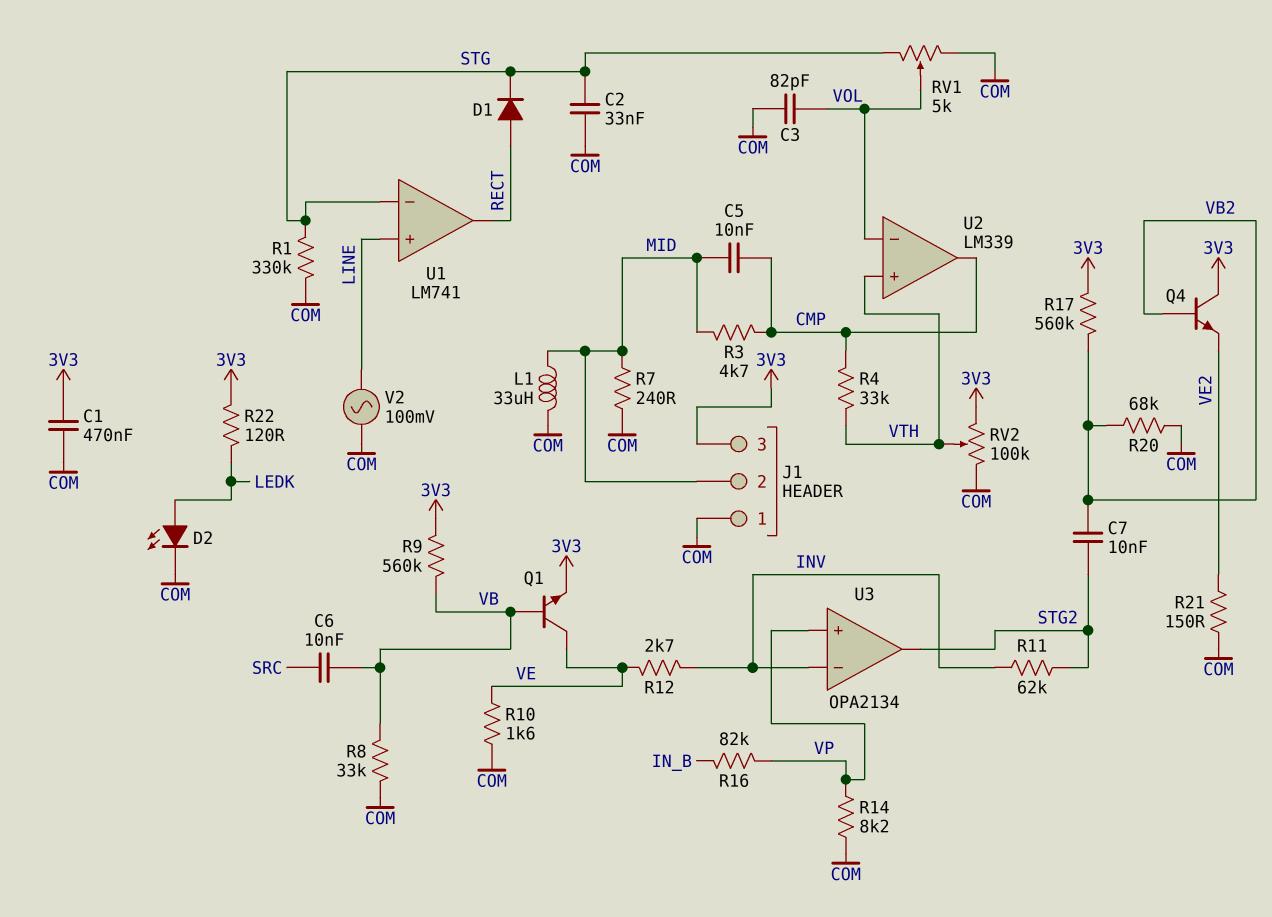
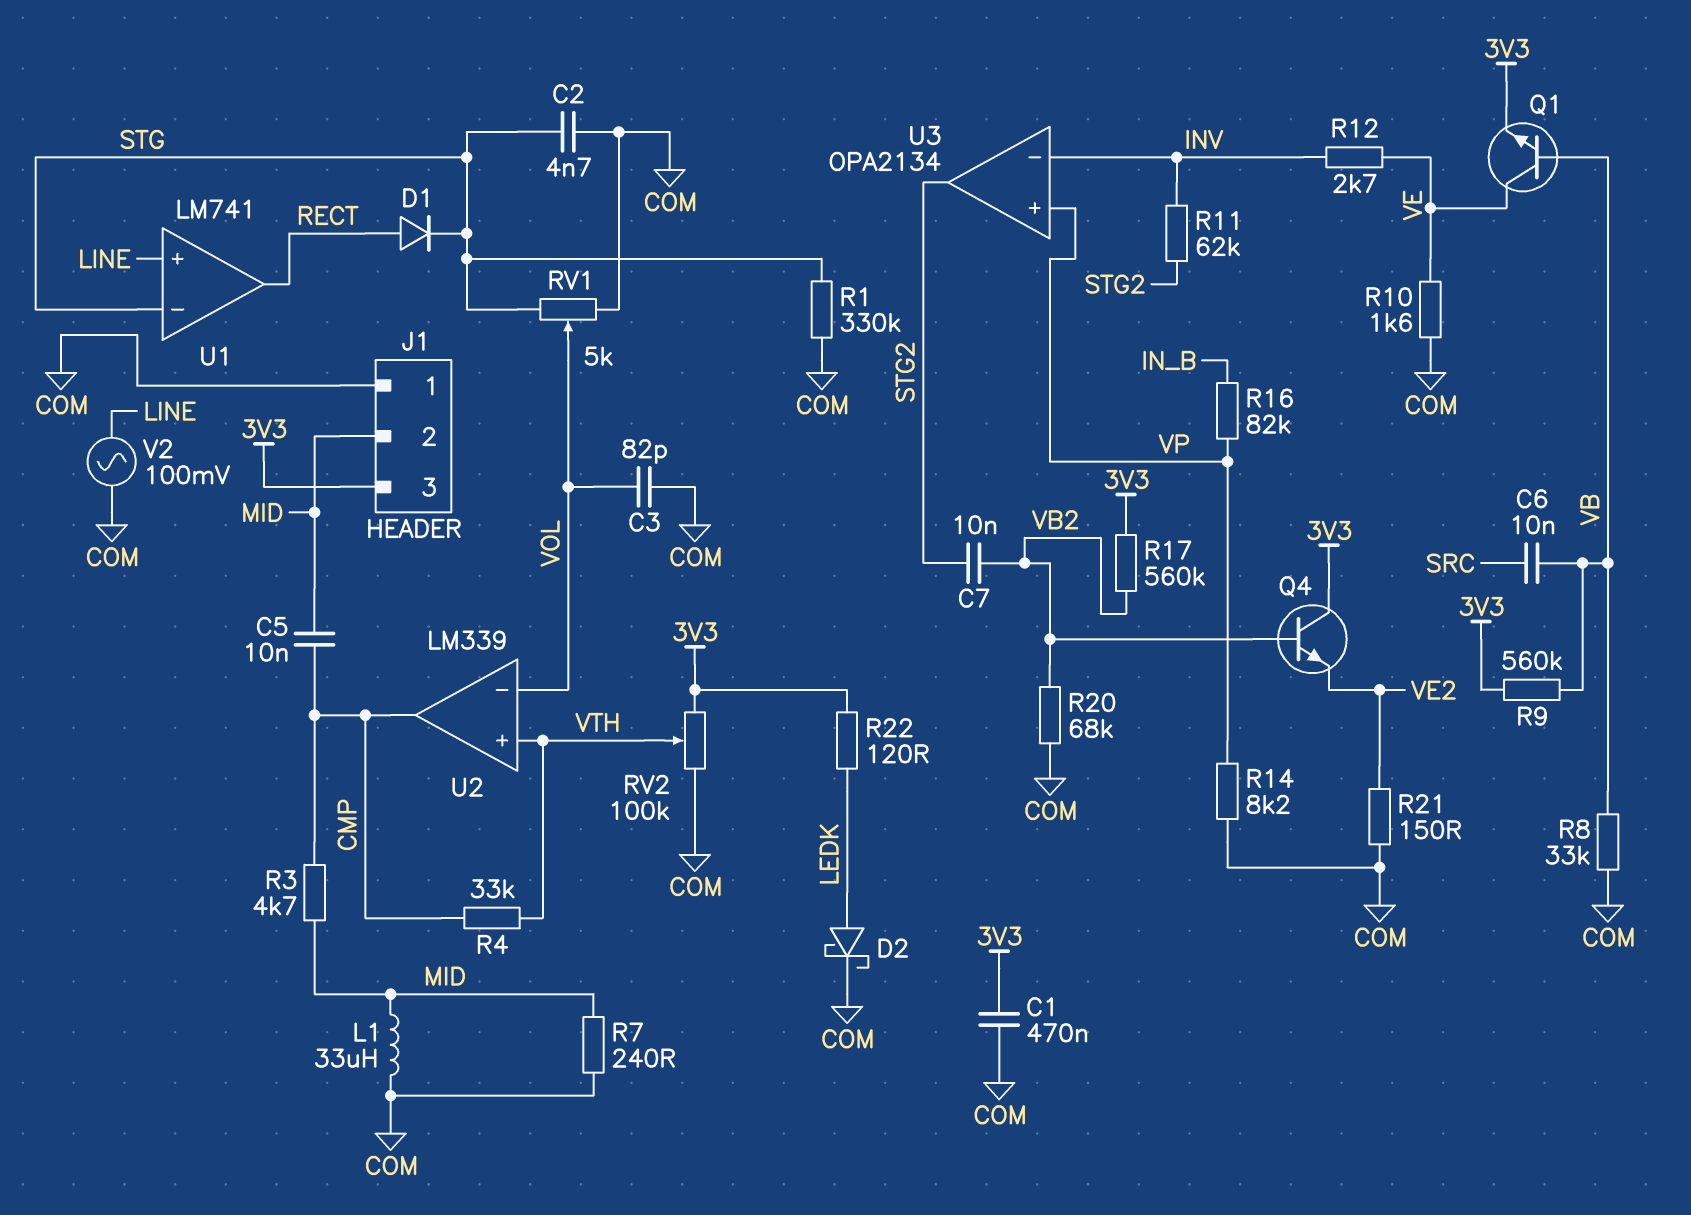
C2: 33nF (COM, STG) -> 4.7nF (COM, STG)
D2: LED (A LEDK, K COM) -> schottky (A LEDK, K COM)

